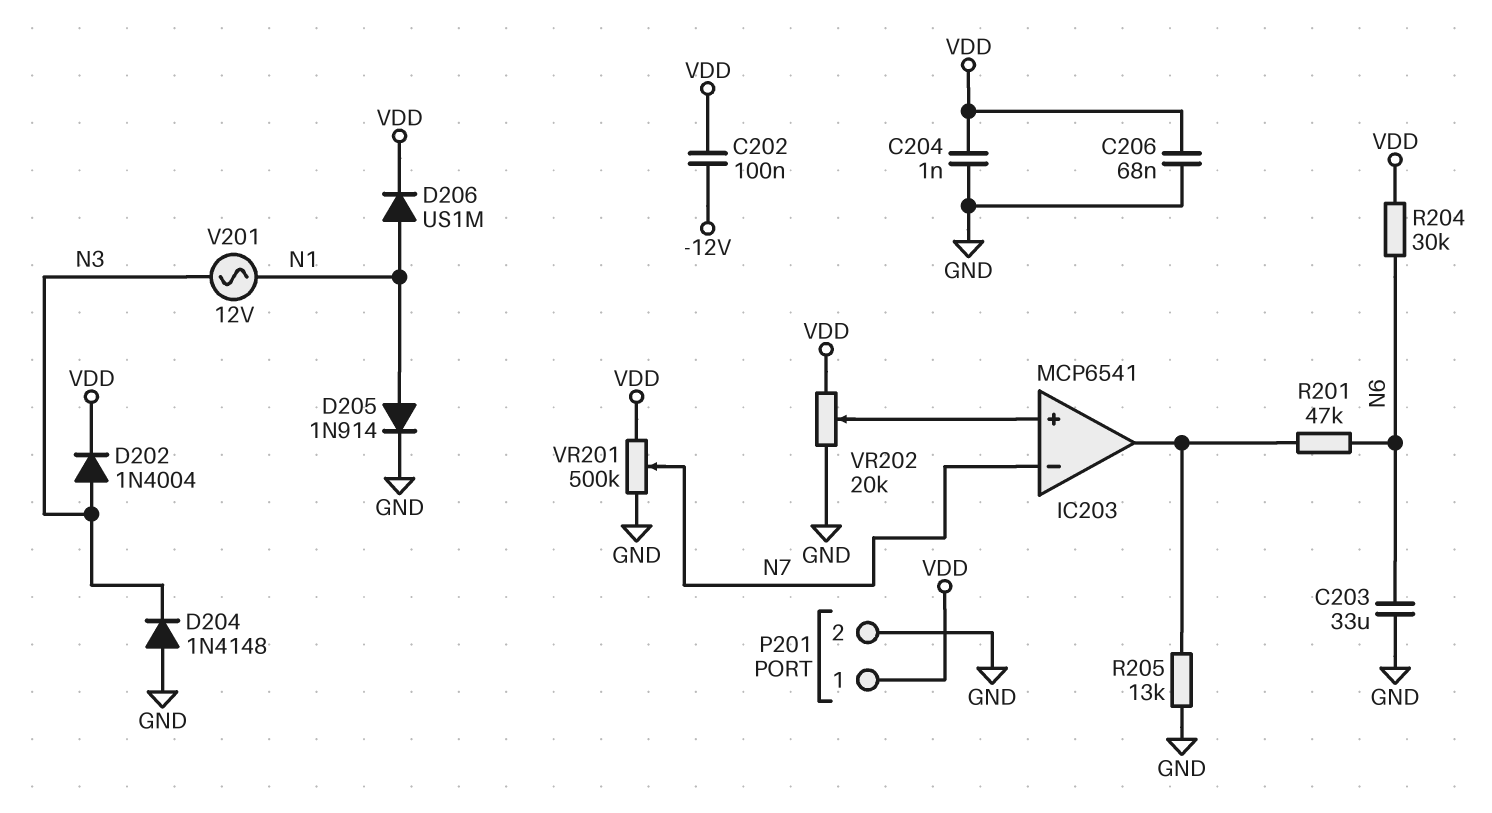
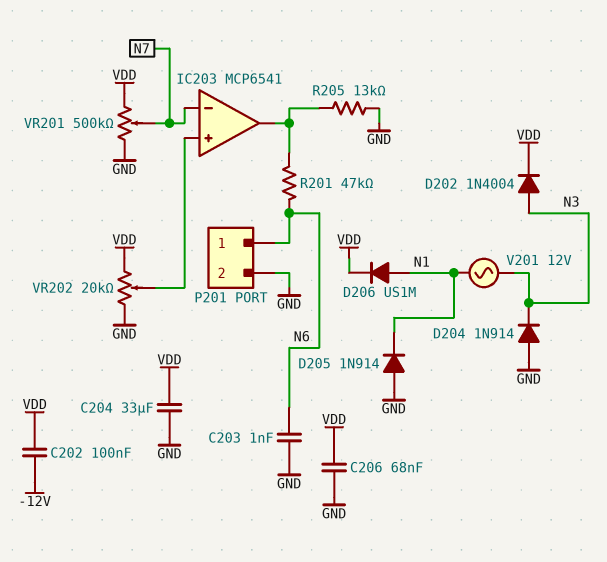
C203: 33uF (GND, N6) -> 1nF (GND, N6)
C204: 1nF (GND, VDD) -> 33uF (GND, VDD)
D204: diode 1N4148 (A GND, K N3) -> diode 1N914 (A GND, K N3)
D205: diode 1N914 (A N1, K GND) -> diode 1N914 (A GND, K N1)
P201 pin 1: VDD -> N6
R204: 30k (N6, VDD) -> none

